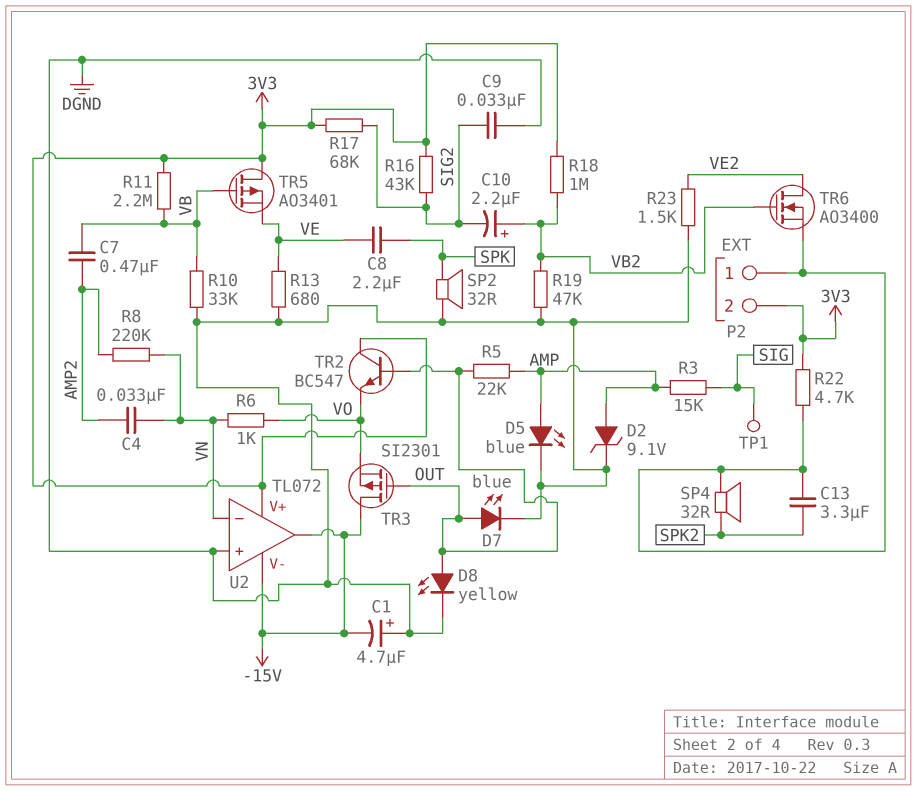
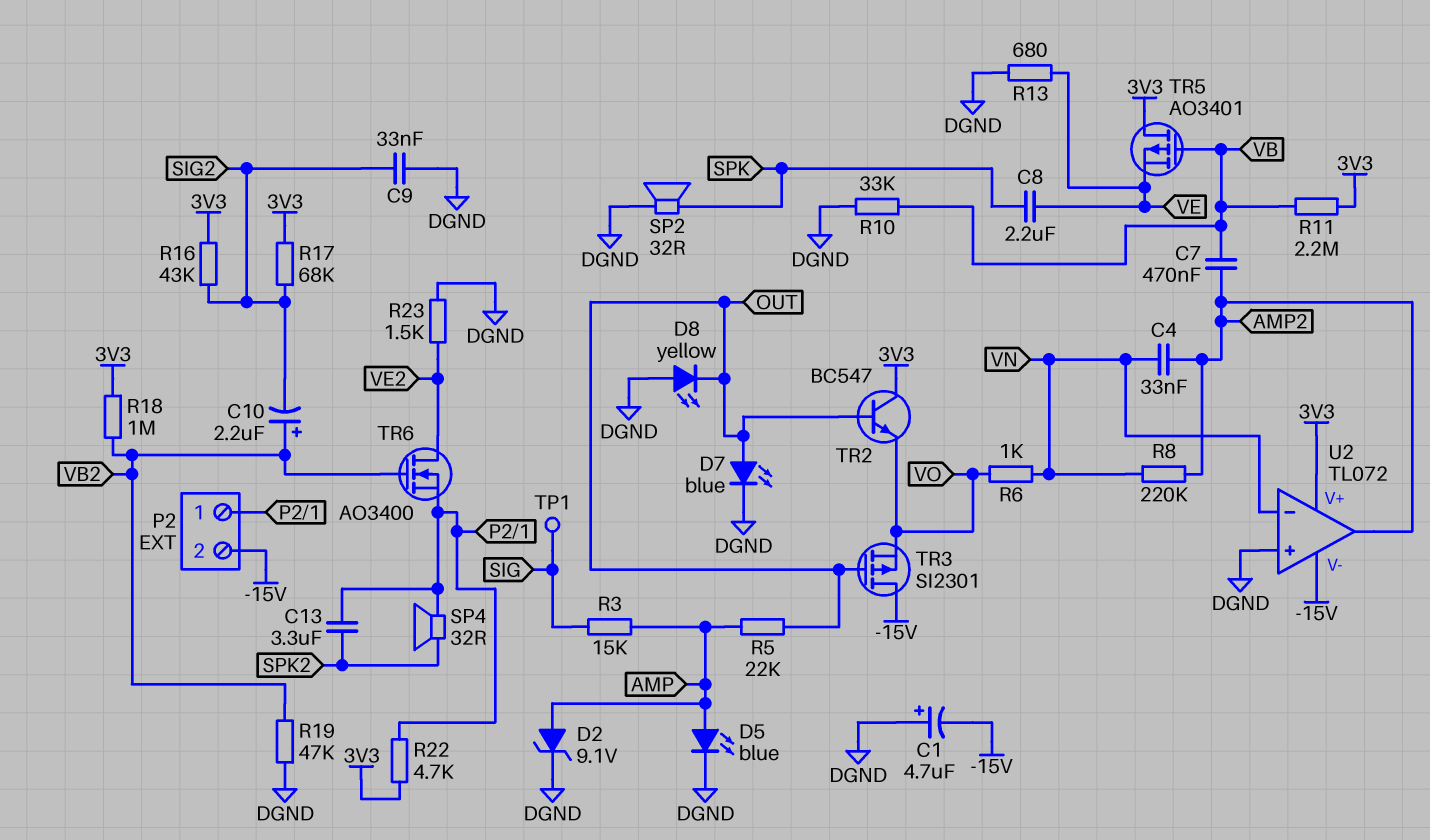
D8: LED yellow (A OUT, K DGND) -> LED yellow (A DGND, K OUT)
P2 pin 2: 3V3 -> -15V
U2 pin out: -15V -> AMP2

